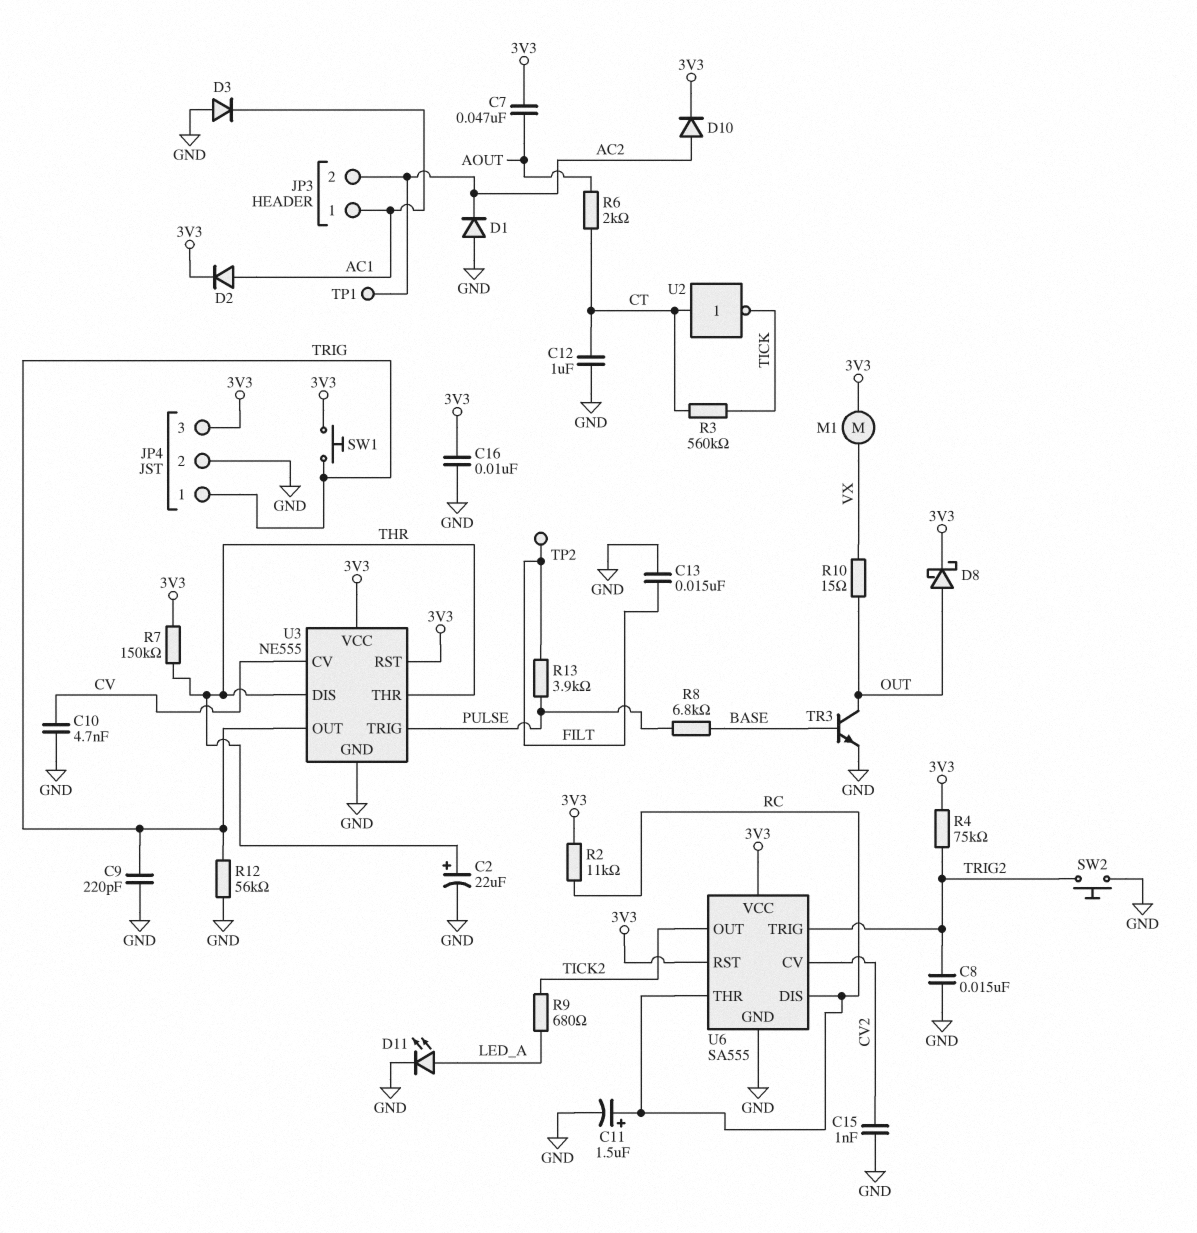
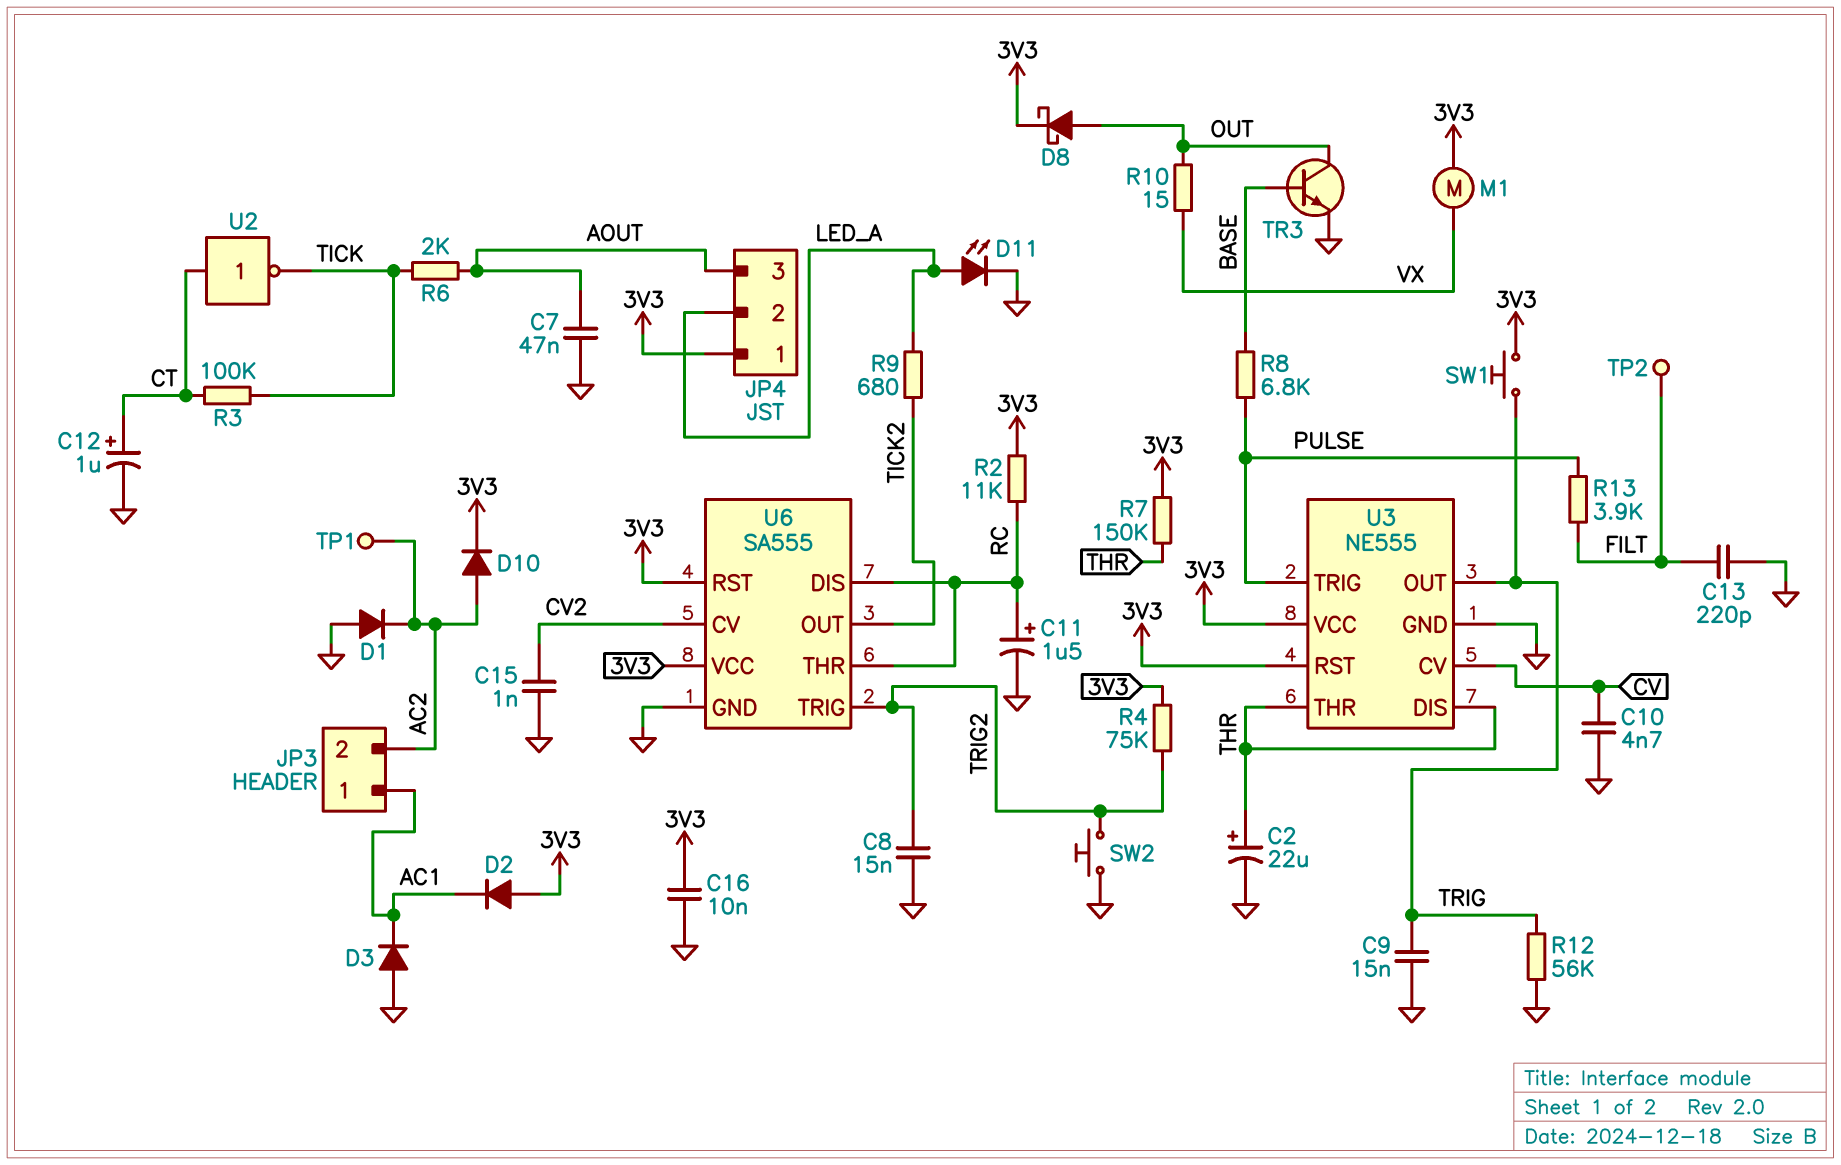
C7: 47nF (3V3, AOUT) -> 47nF (AOUT, GND)
C9: 220pF (GND, TRIG) -> 15nF (GND, TRIG)
C12: 1uF (CT, GND) -> 1uF (plus CT, minus GND)
C13: 15nF (FILT, GND) -> 220pF (FILT, GND)
D2: diode (A AC1, K 3V3) -> diode (A 3V3, K AC1)
JP4 pin 1: TRIG -> 3V3
JP4 pin 2: GND -> LED_A
JP4 pin 3: 3V3 -> AOUT
R3: 560k (CT, TICK) -> 100k (CT, TICK)
R6: 2k (AOUT, CT) -> 2k (AOUT, TICK)

